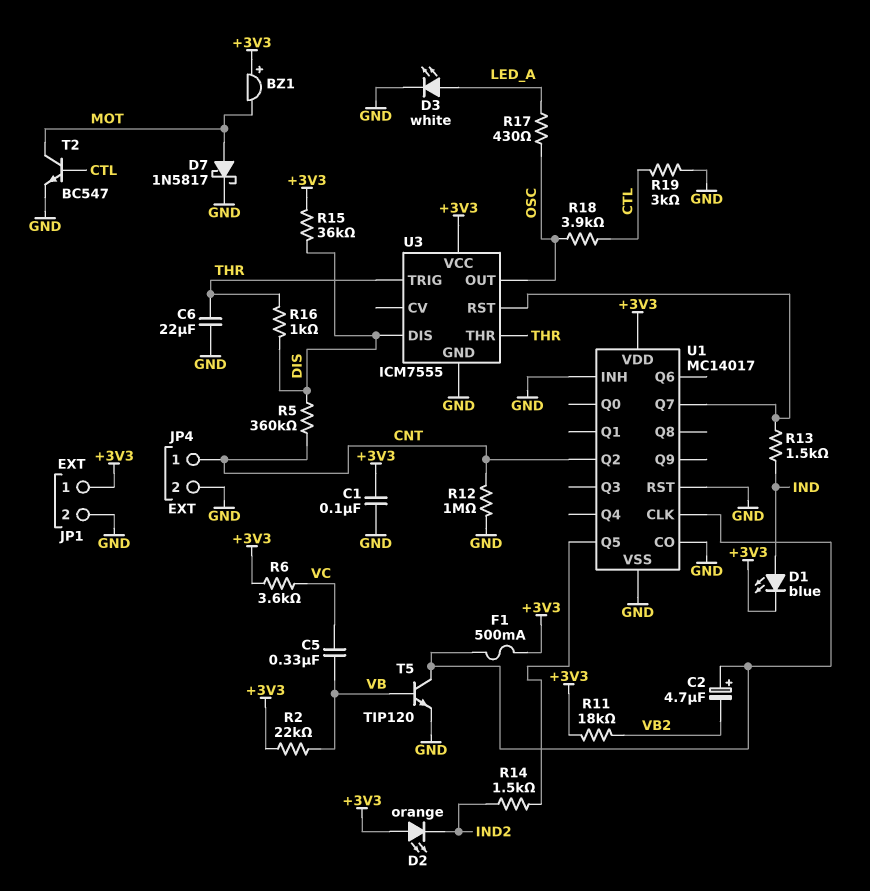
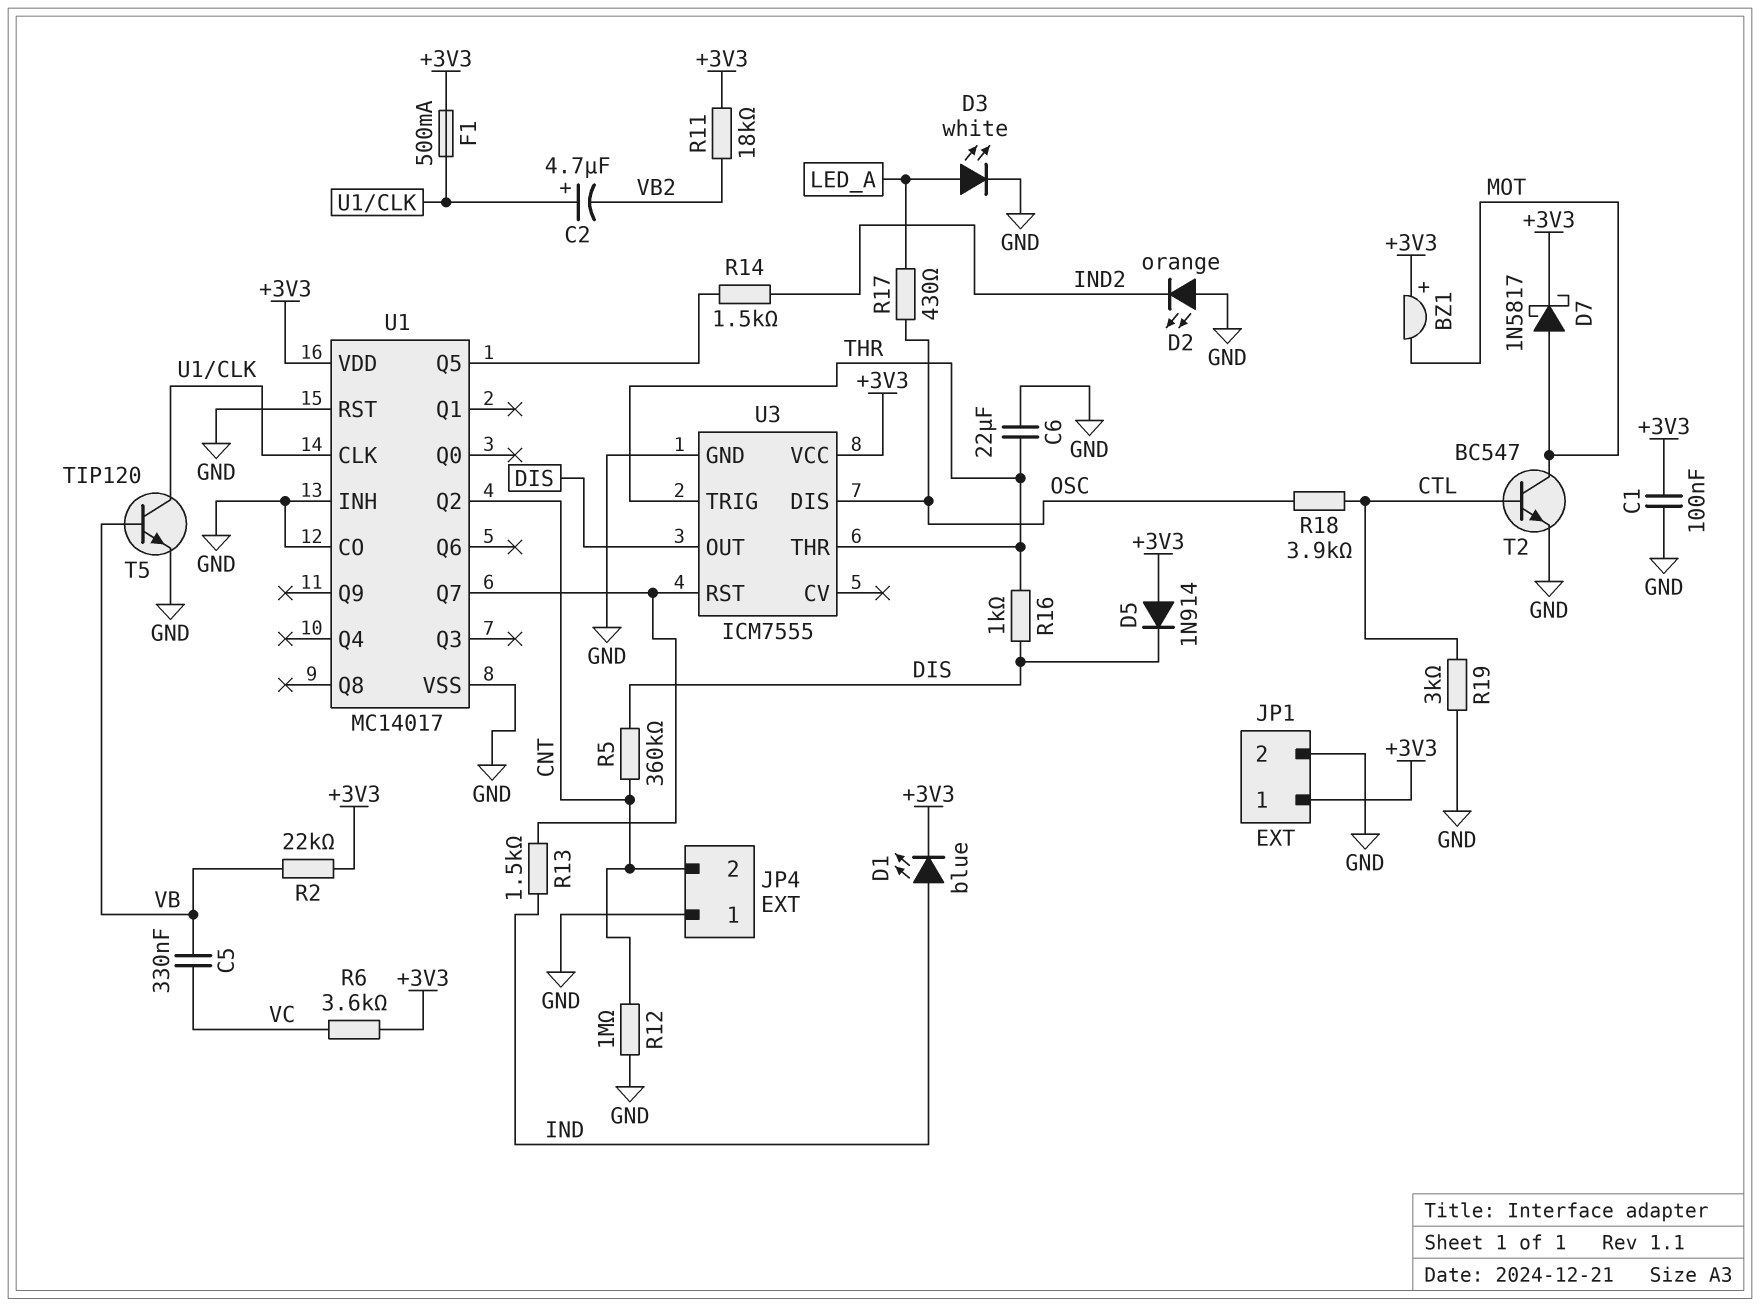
D2: LED orange (A +3V3, K IND2) -> LED orange (A GND, K IND2)
D5: none -> diode 1N914 (A +3V3, K DIS)
D7: schottky 1N5817 (A MOT, K GND) -> schottky 1N5817 (A MOT, K +3V3)
JP4 pin 1: CNT -> GND
JP4 pin 2: GND -> CNT
R15: 36k (+3V3, DIS) -> none
U3 pin DIS: DIS -> OSC
U3 pin OUT: OSC -> DIS

